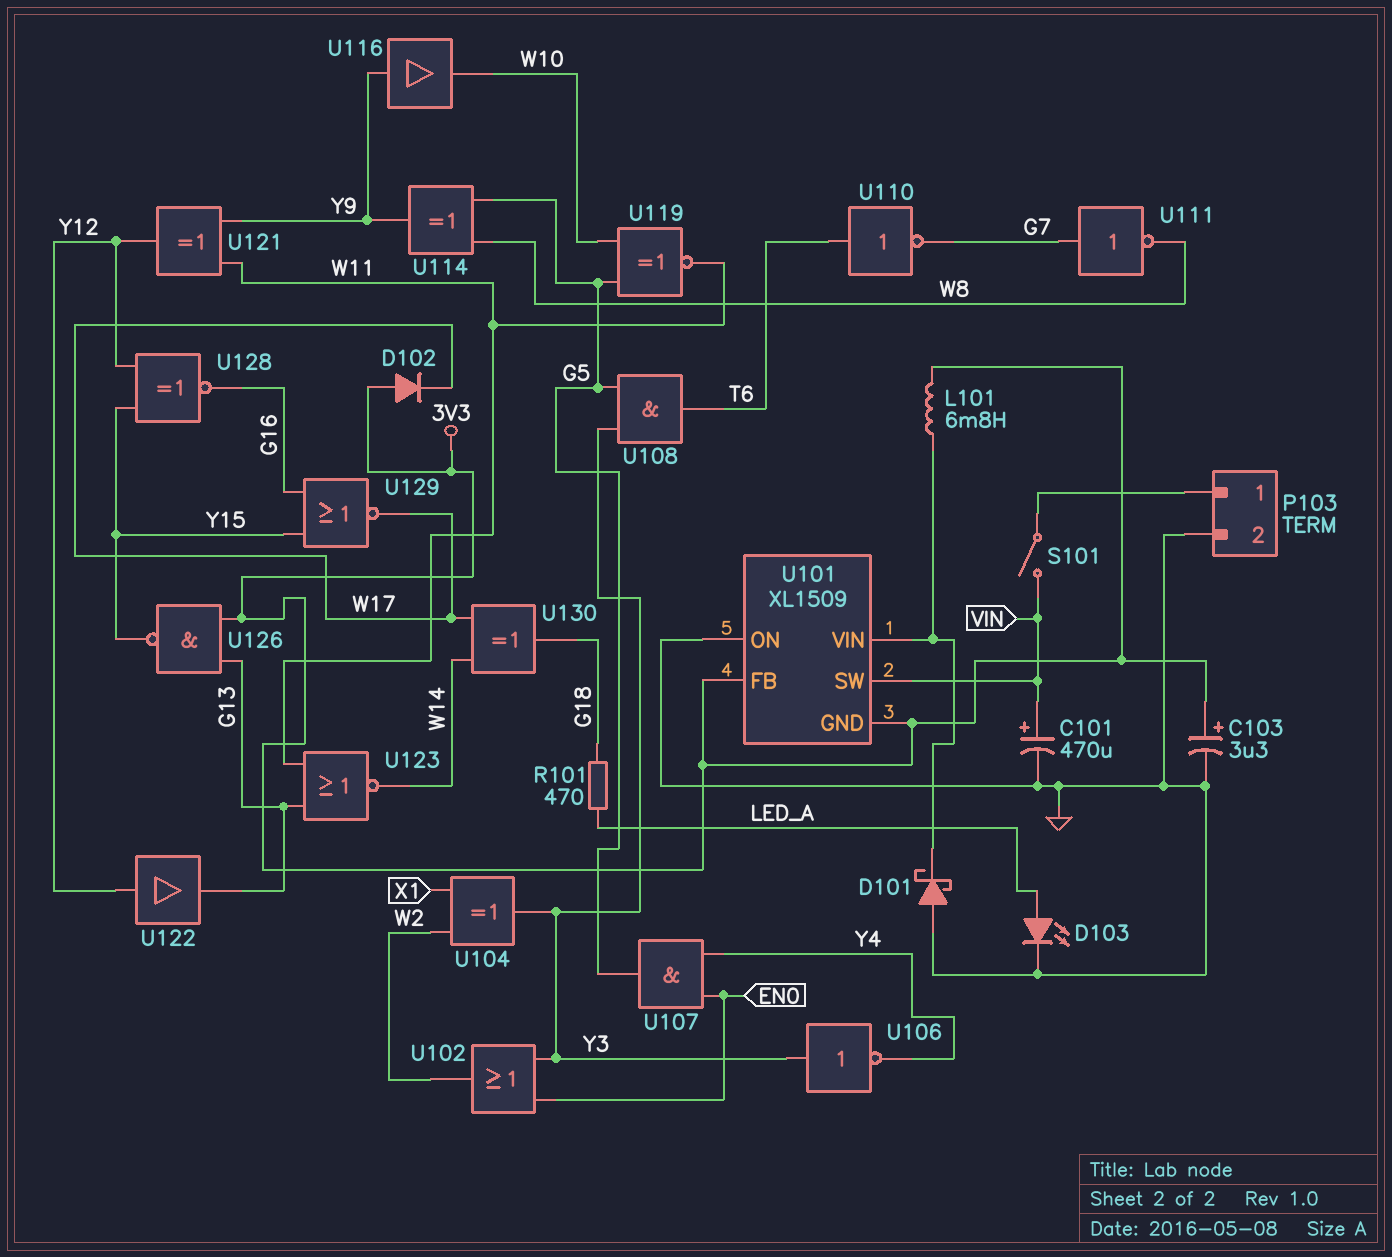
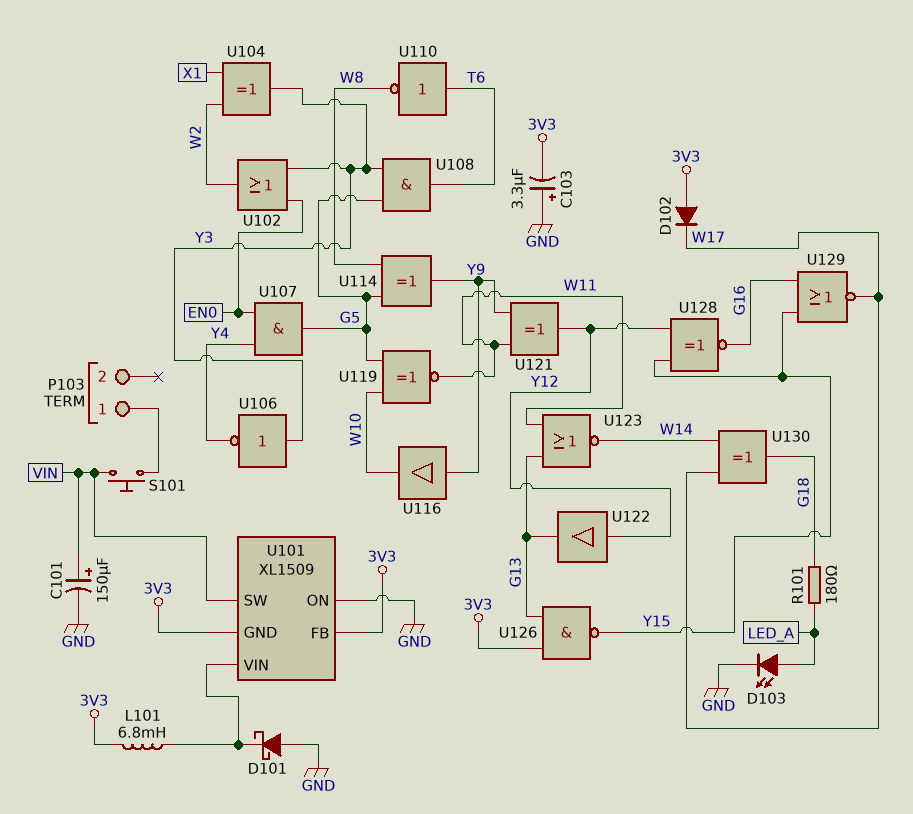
C101: 470uF (plus VIN, minus GND) -> 150uF (plus VIN, minus GND)
C103: 3.3uF (plus 3V3, minus GND) -> 3.3uF (plus GND, minus 3V3)
P103 pin 2: GND -> none
R101: 470 (G18, LED_A) -> 180 (G18, LED_A)
S101: switch (P103/1, VIN) -> button (P103/1, VIN)
U110: NOT (in T6, out G7) -> NOT (in T6, out W8)
U111: NOT (in G7, out W8) -> none

